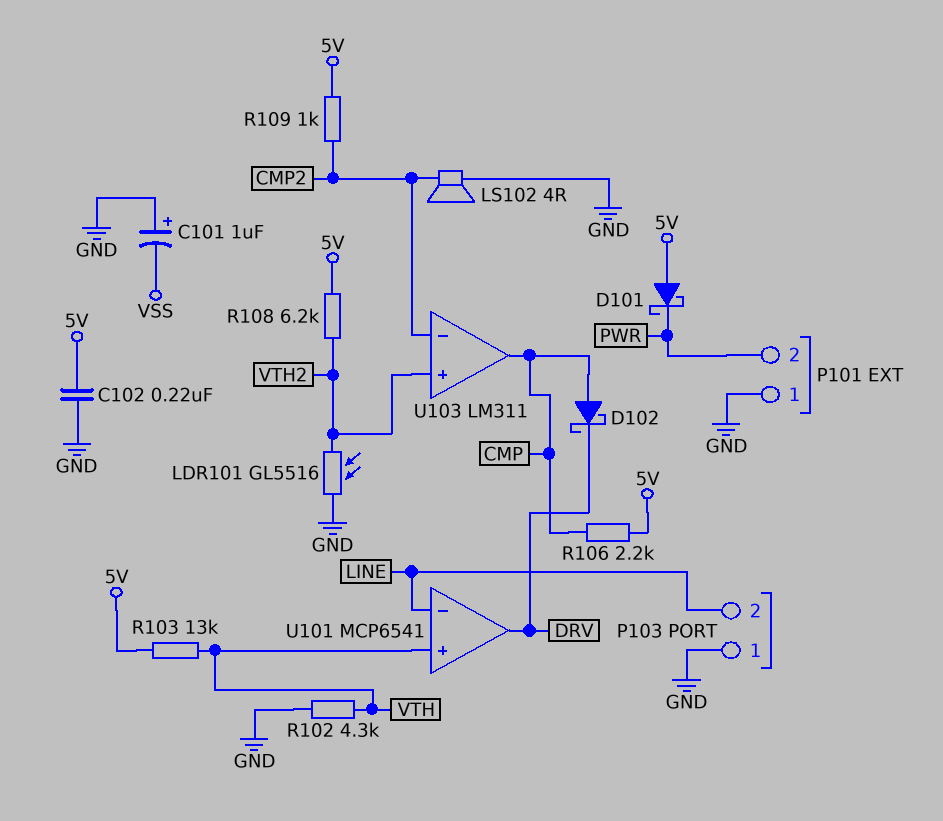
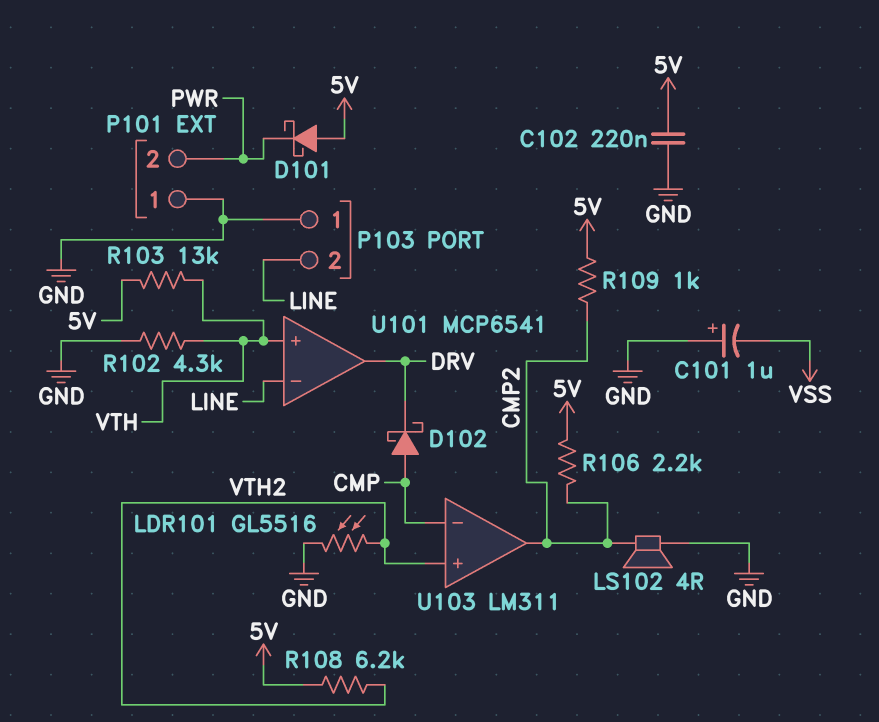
R106: 2.2k (5V, CMP) -> 2.2k (5V, CMP2)
U103 pin in-: CMP2 -> CMP
U103 pin out: CMP -> CMP2

